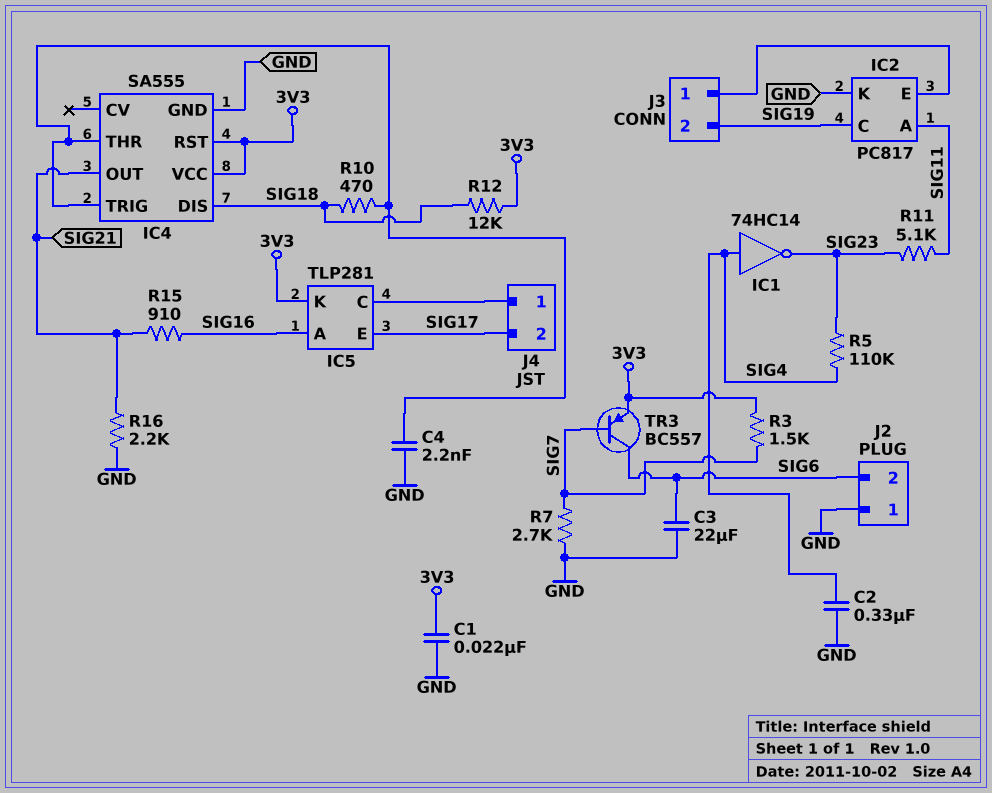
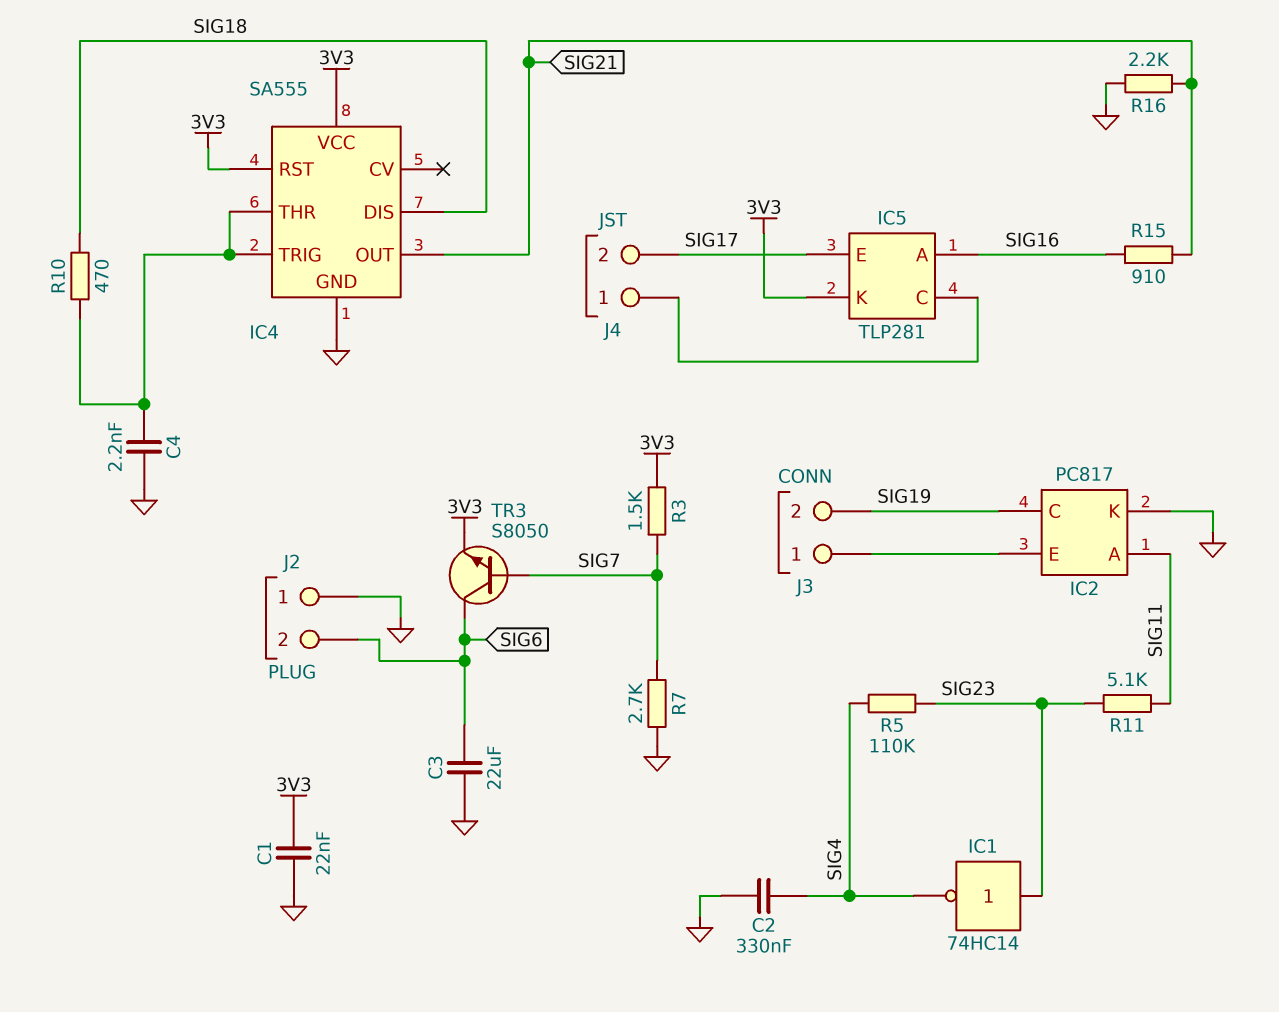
IC1: NOT 74HC14 (in SIG4, out SIG23) -> NOT 74HC14 (in SIG23, out SIG4)
R12: 12k (3V3, SIG18) -> none
TR3: PNP BC557 (B SIG7, C SIG6, E 3V3) -> NPN S8050 (B SIG7, C SIG6, E 3V3)

